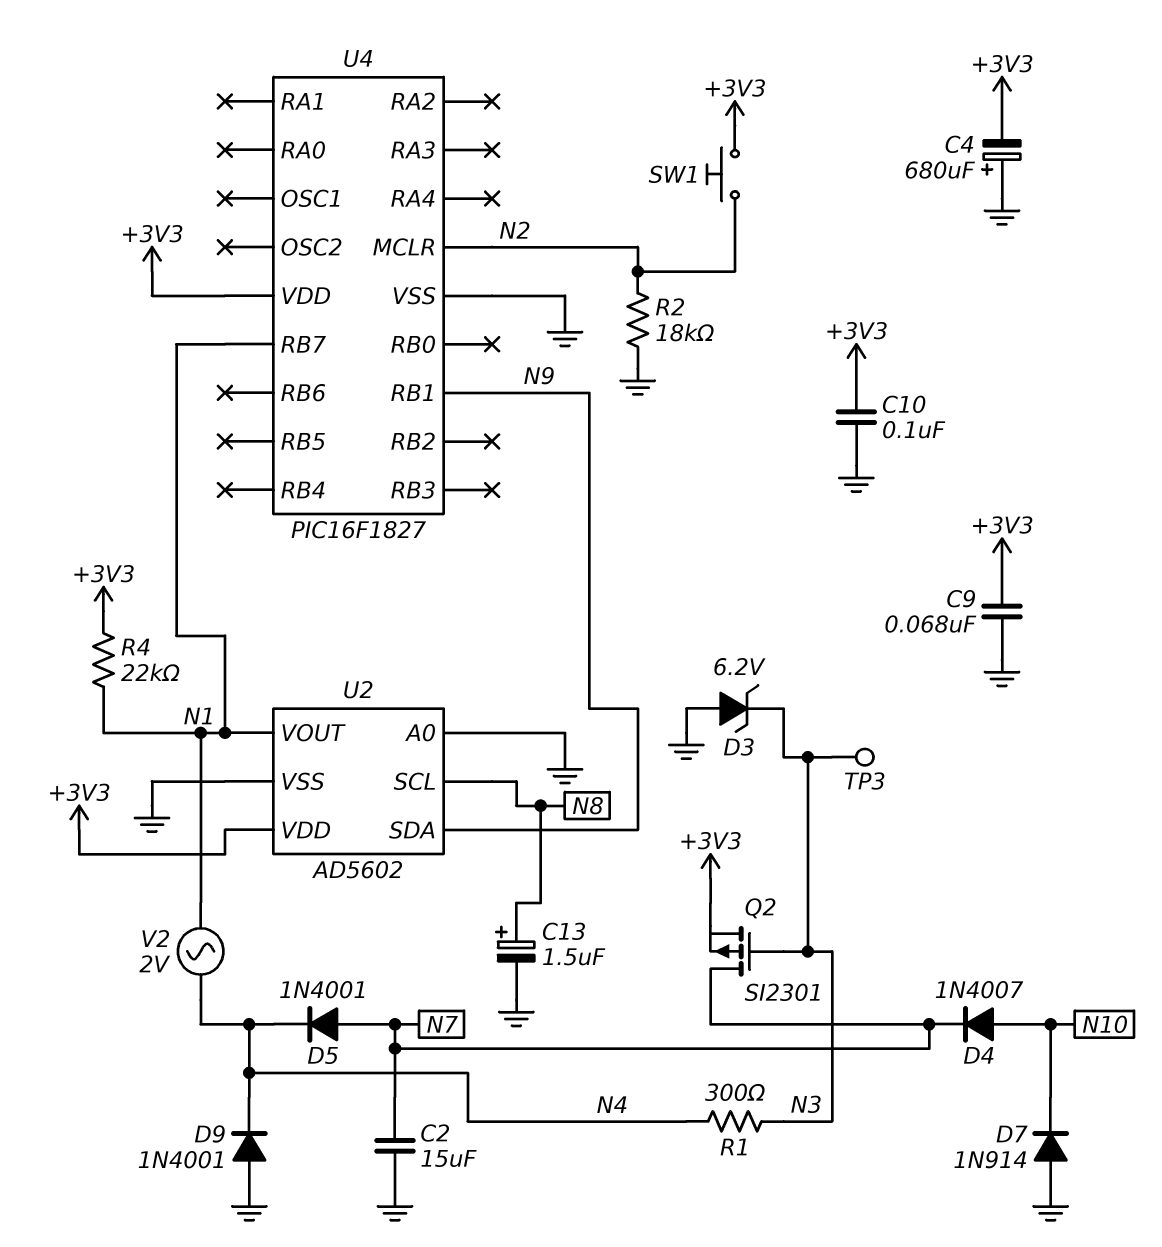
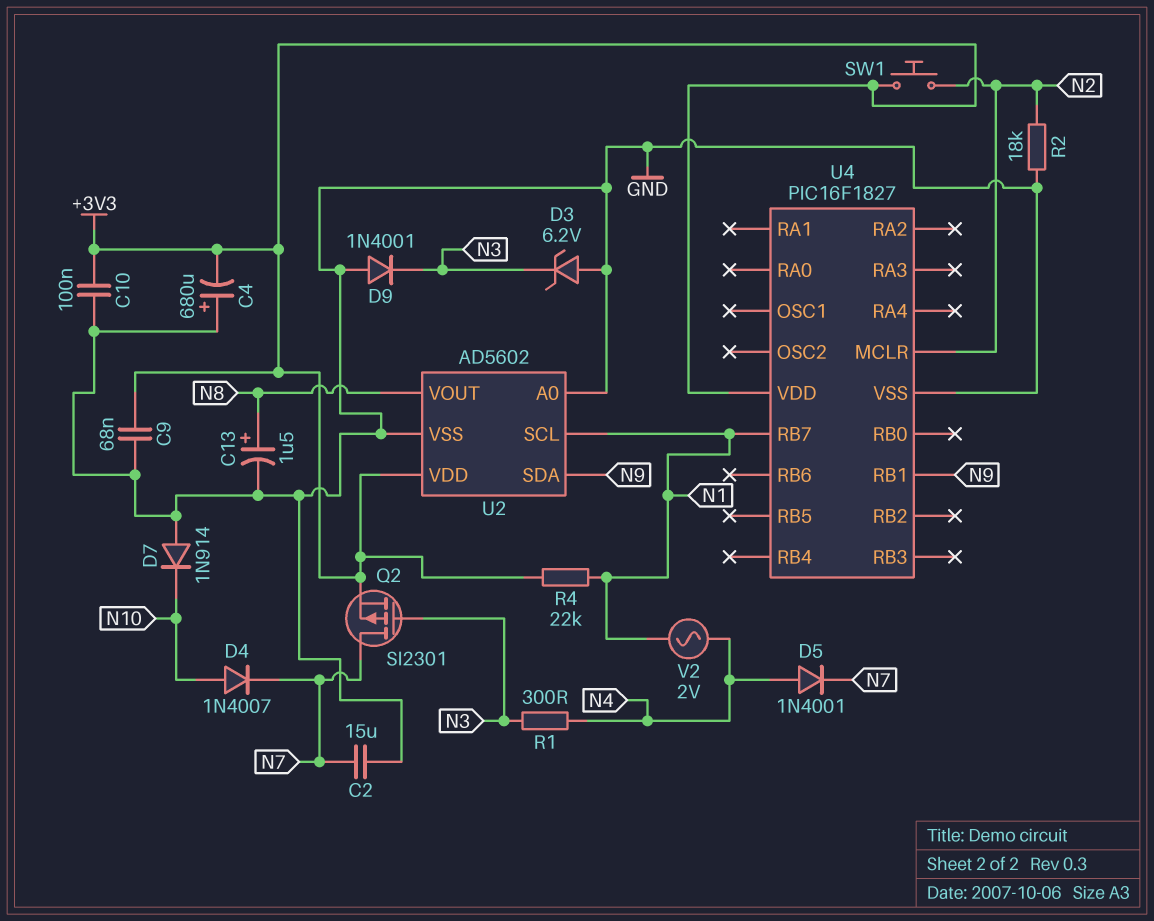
D5: diode 1N4001 (A N7, K N4) -> diode 1N4001 (A N4, K N7)
D9: diode 1N4001 (A GND, K N4) -> diode 1N4001 (A GND, K N3)
TP3: test point (N3) -> none
U2 pin SCL: N8 -> N1
U2 pin VOUT: N1 -> N8

